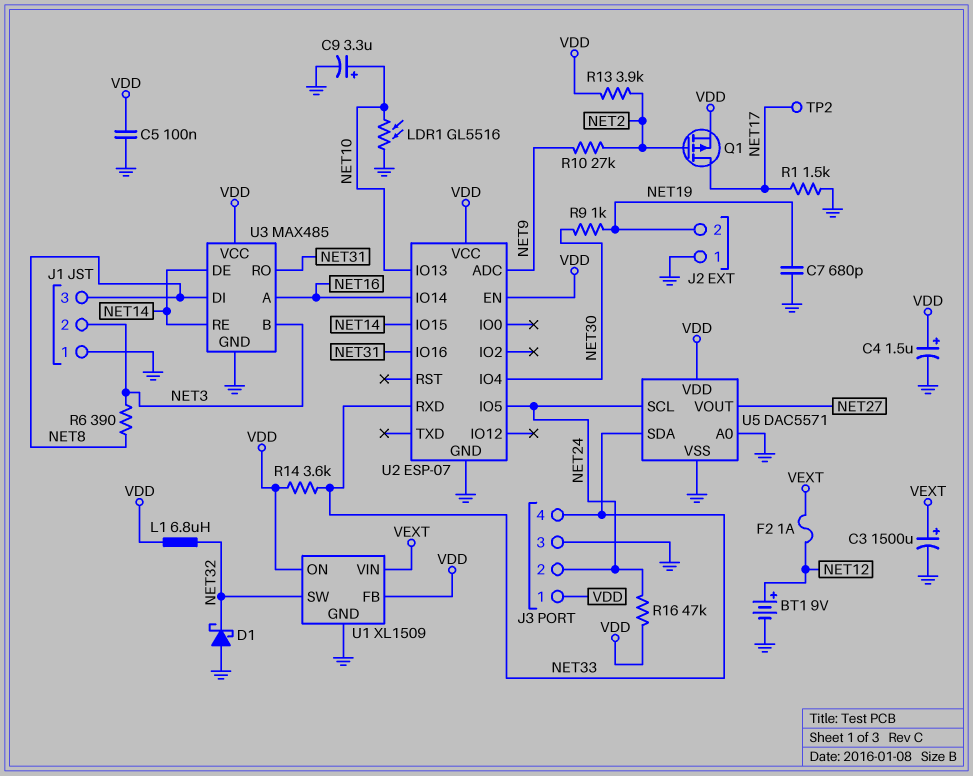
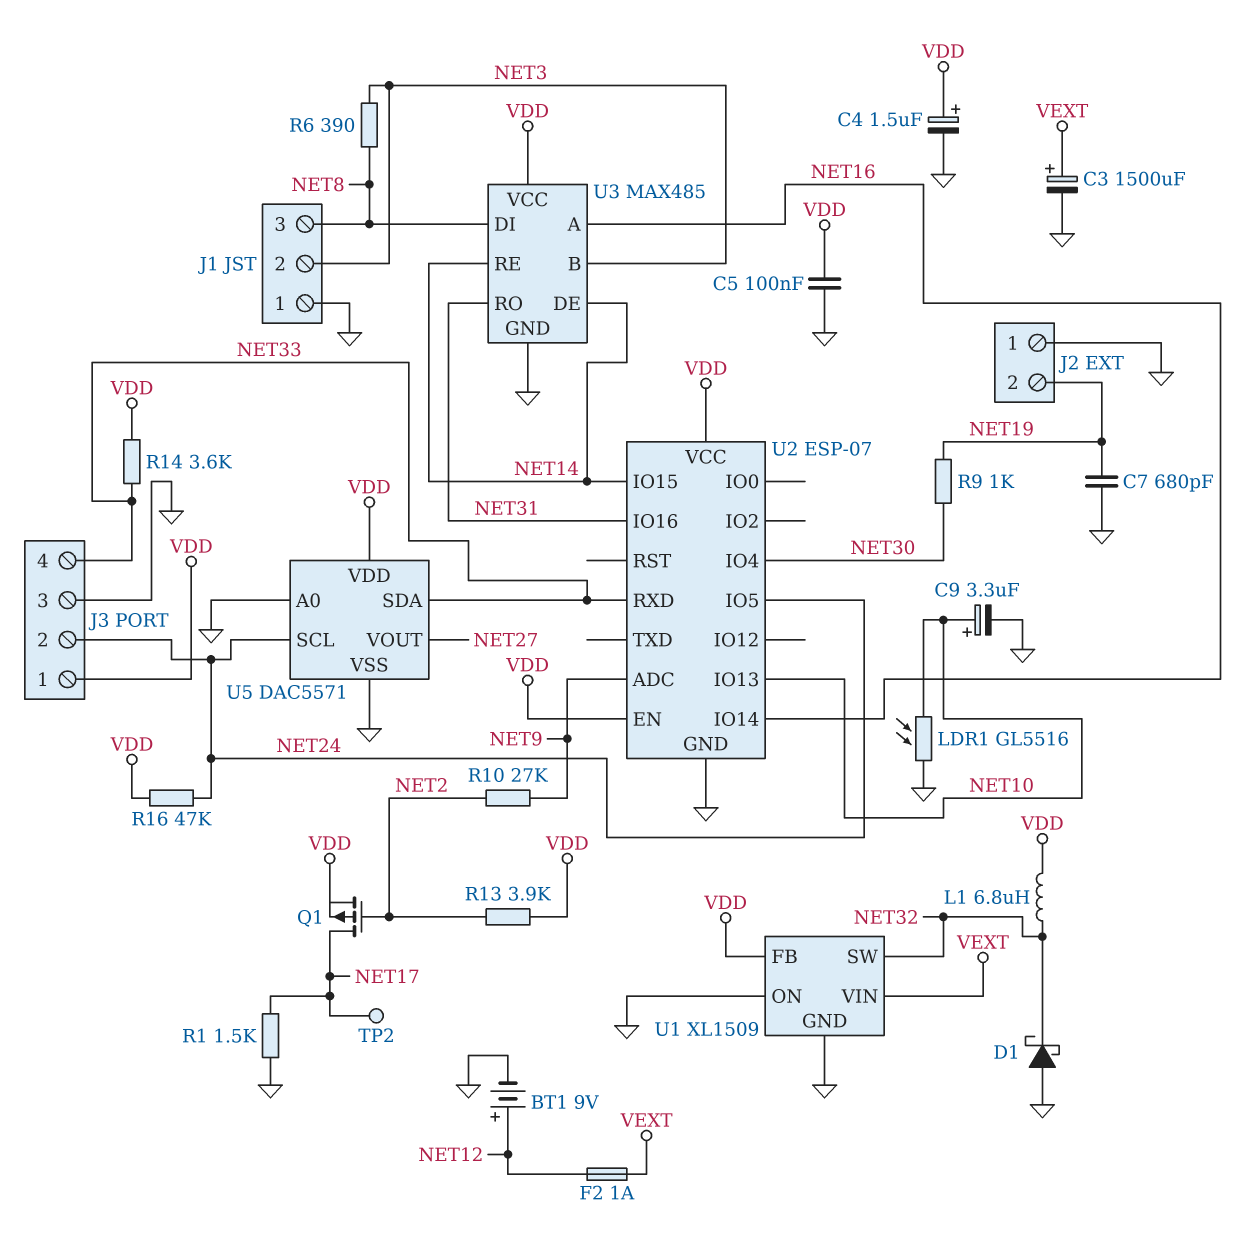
U1 pin ON: VDD -> GND

